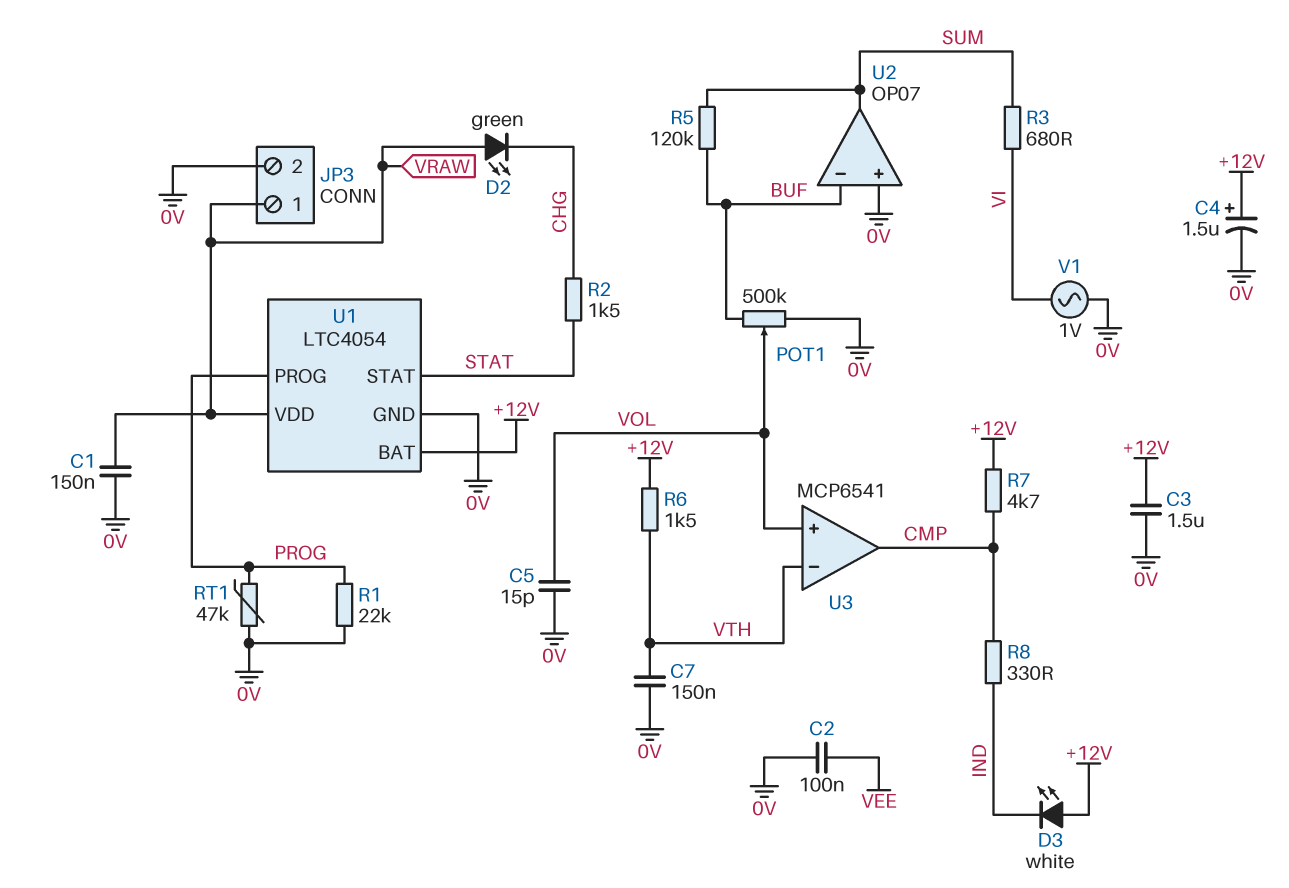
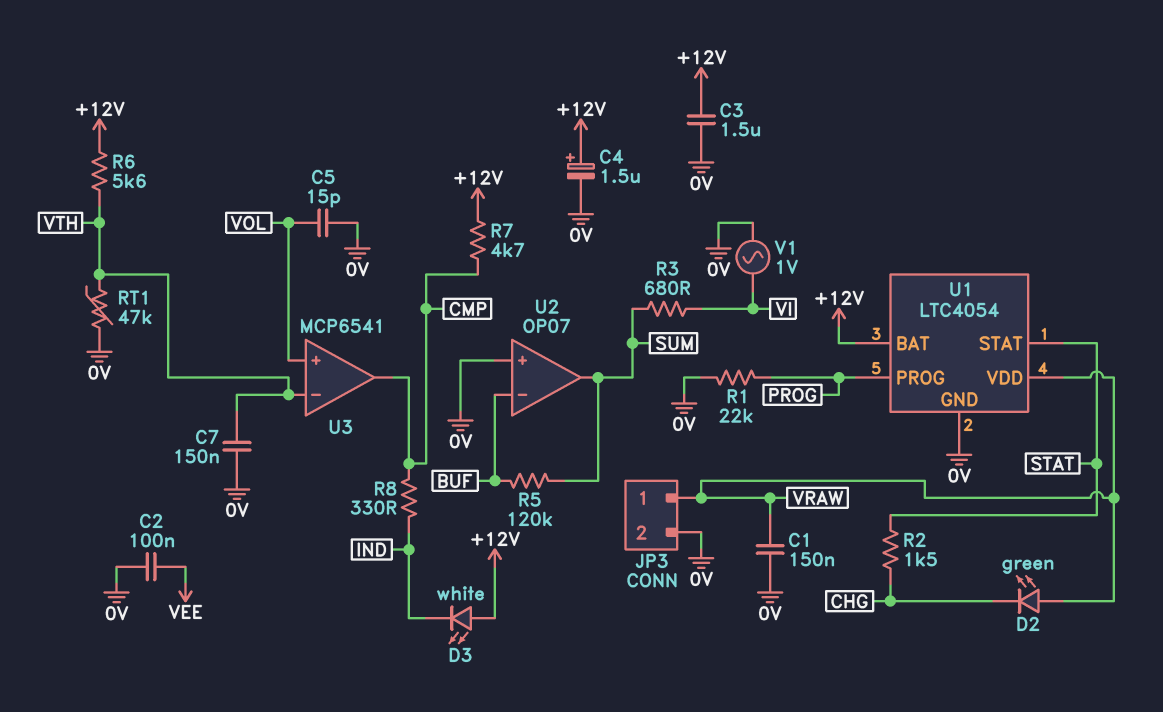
POT1: 500k (0V, BUF, wiper VOL) -> none
R6: 1.5k (+12V, VTH) -> 5.6k (+12V, VTH)
RT1: 47k (0V, PROG) -> 47k (0V, VTH)

